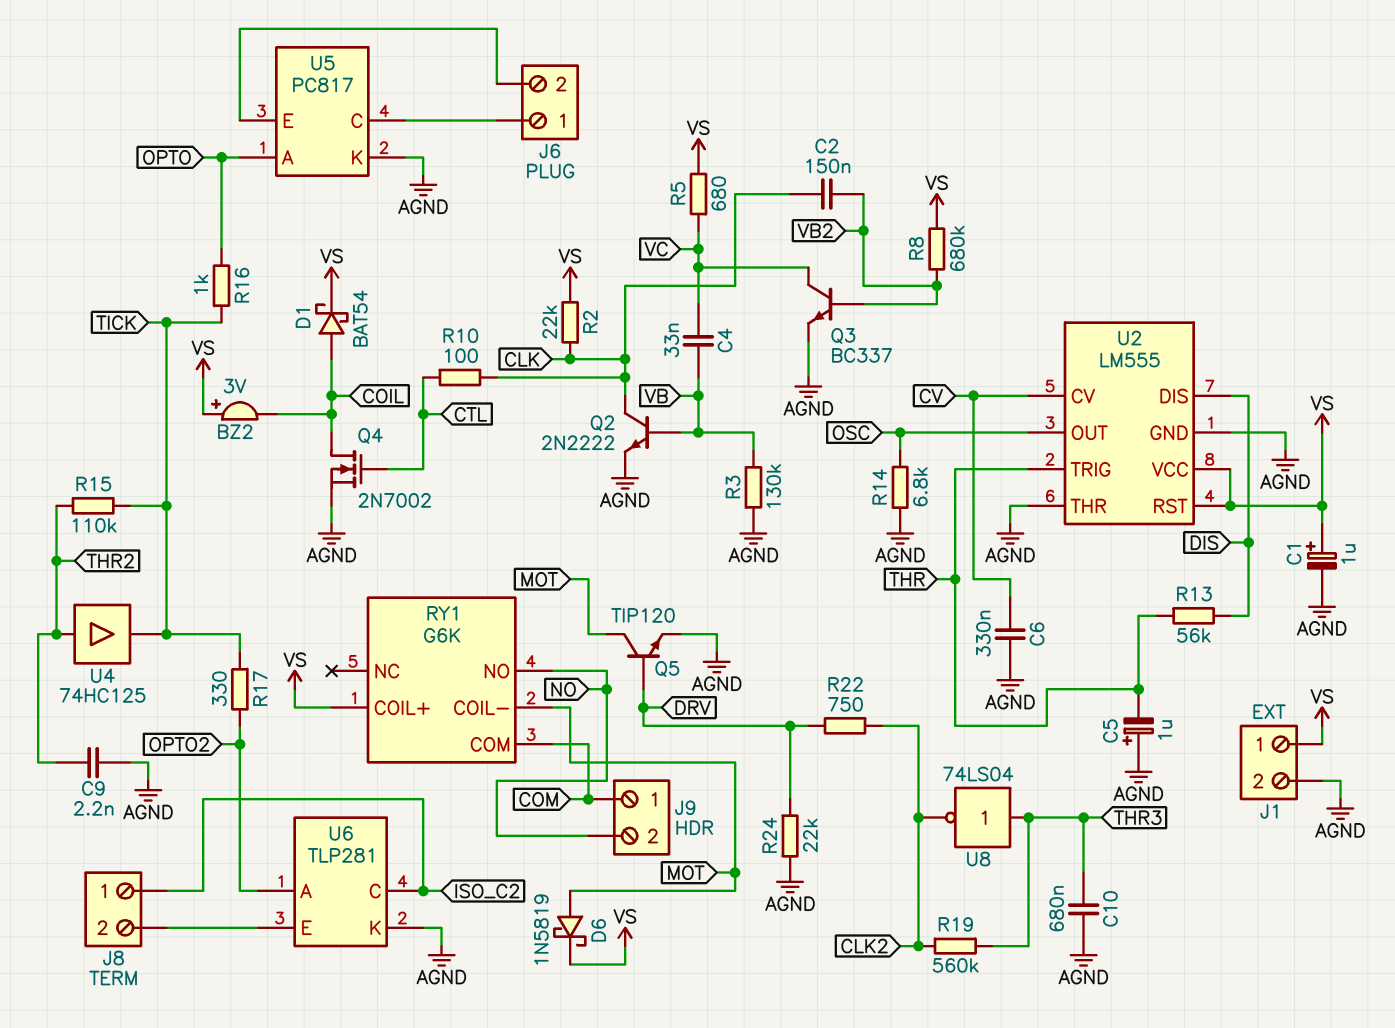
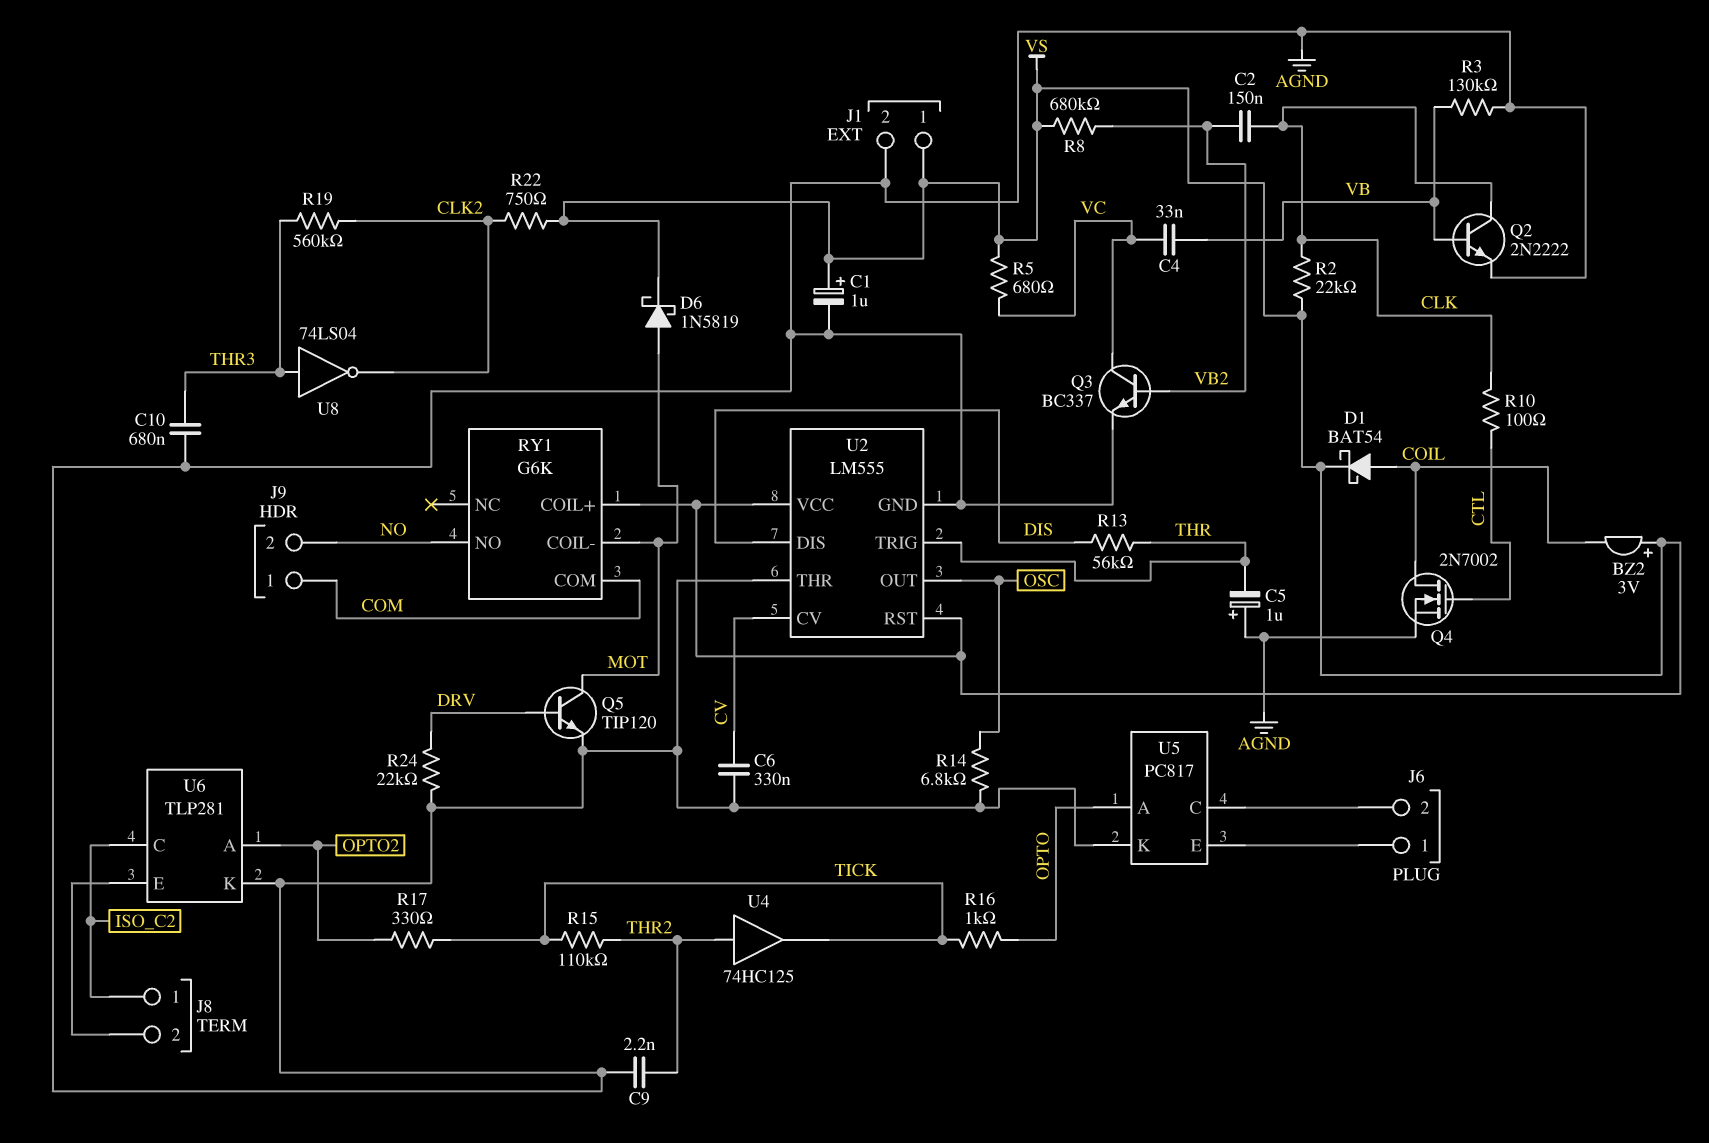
R22: 750 (CLK2, DRV) -> 750 (CLK2, VS)
U5 pin C: J6/1 -> J6/2
U5 pin E: J6/2 -> J6/1

